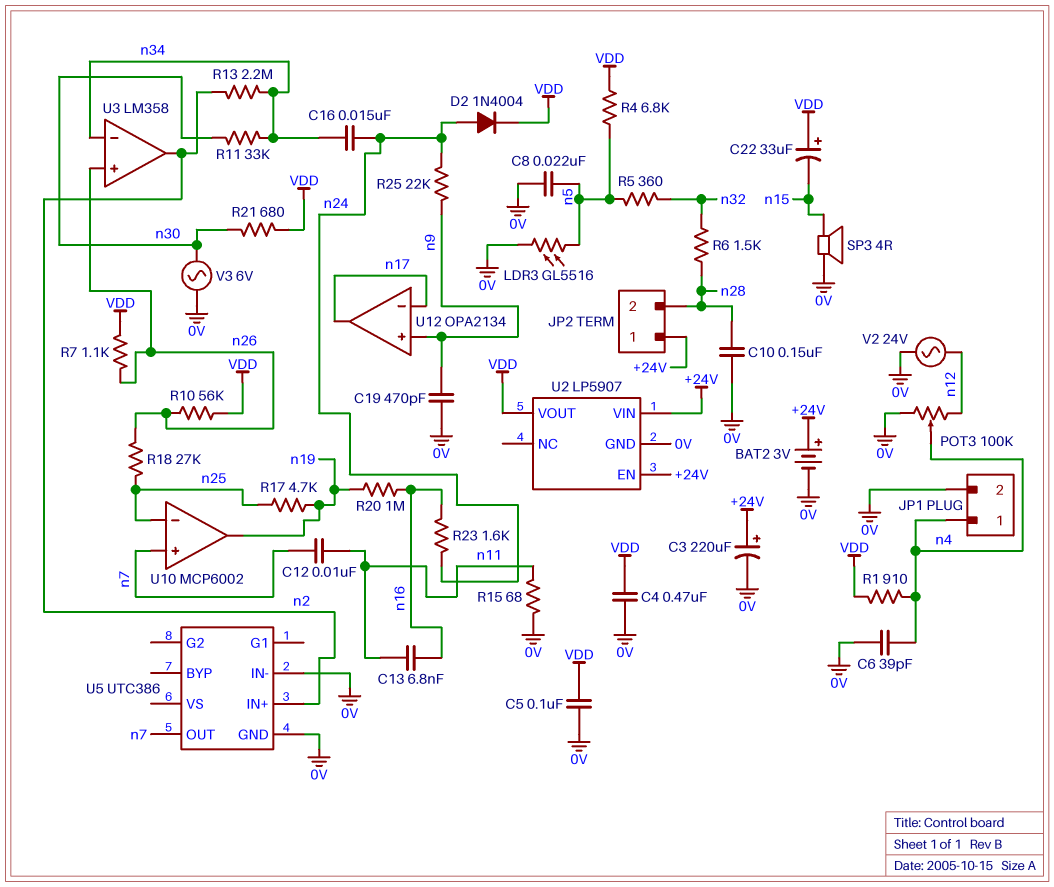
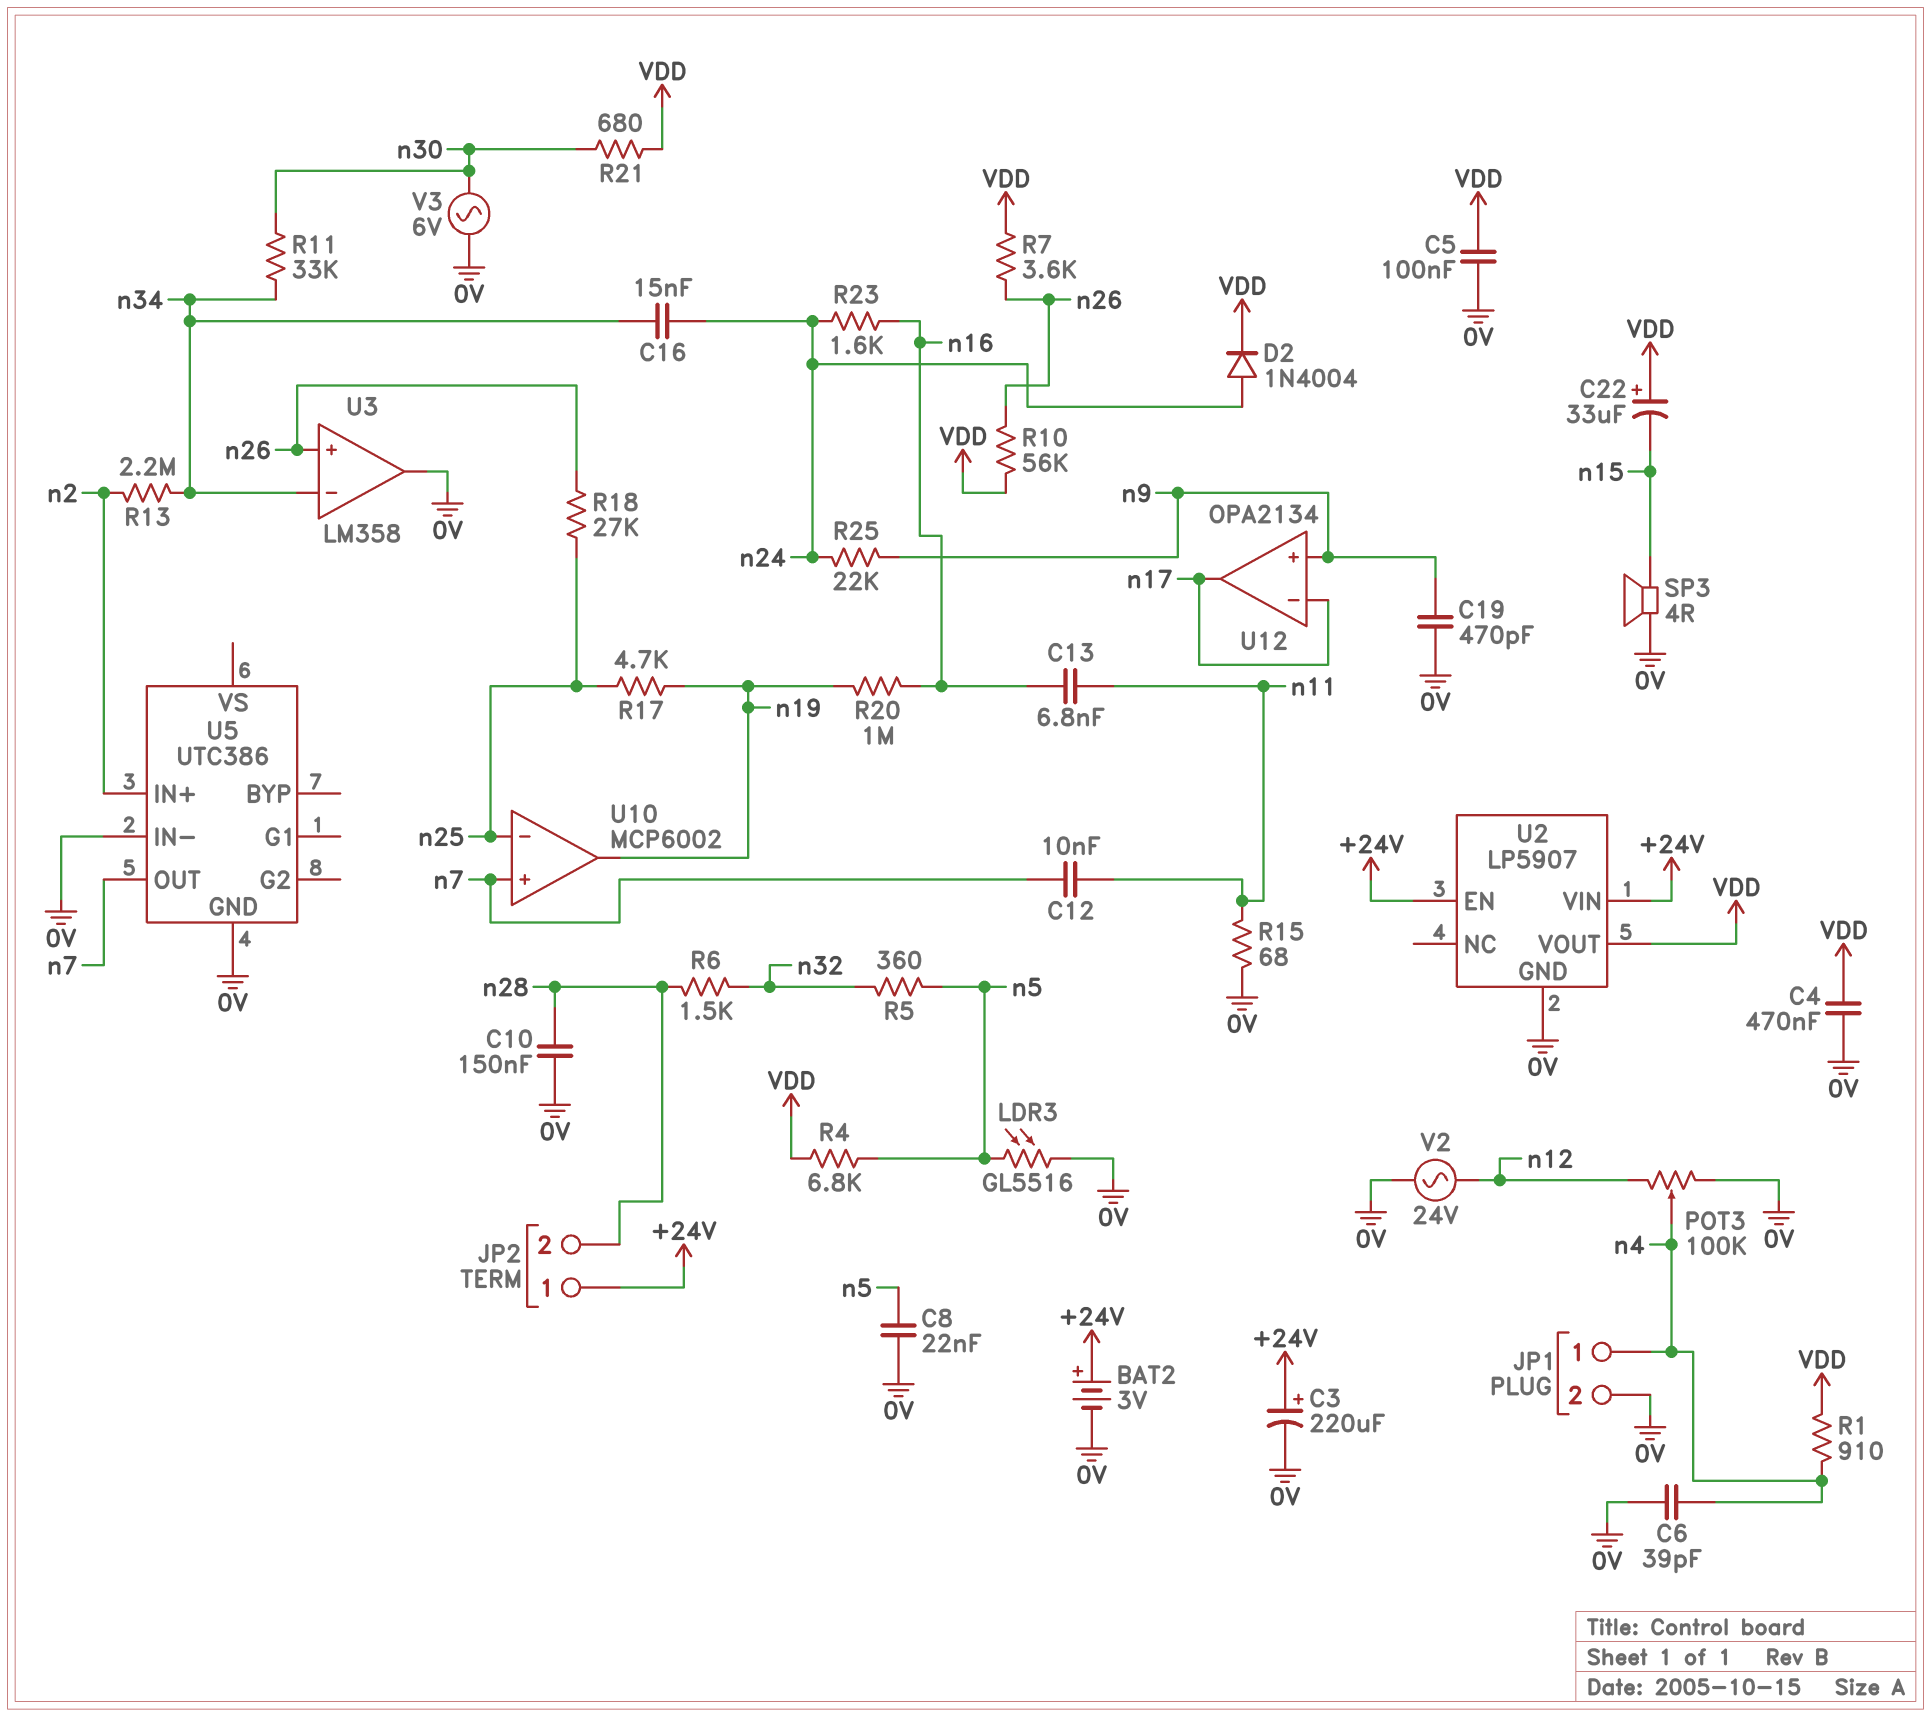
R7: 1.1k (VDD, n26) -> 3.6k (VDD, n26)
U3 pin out: n2 -> 0V

